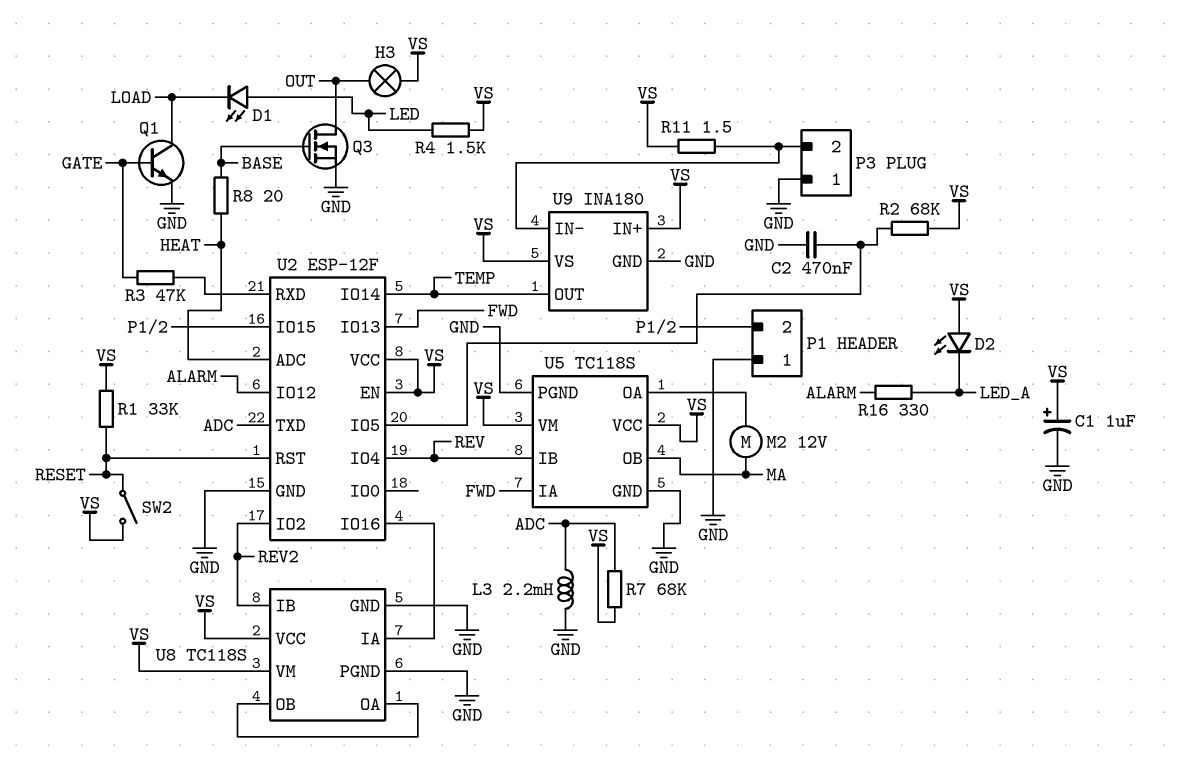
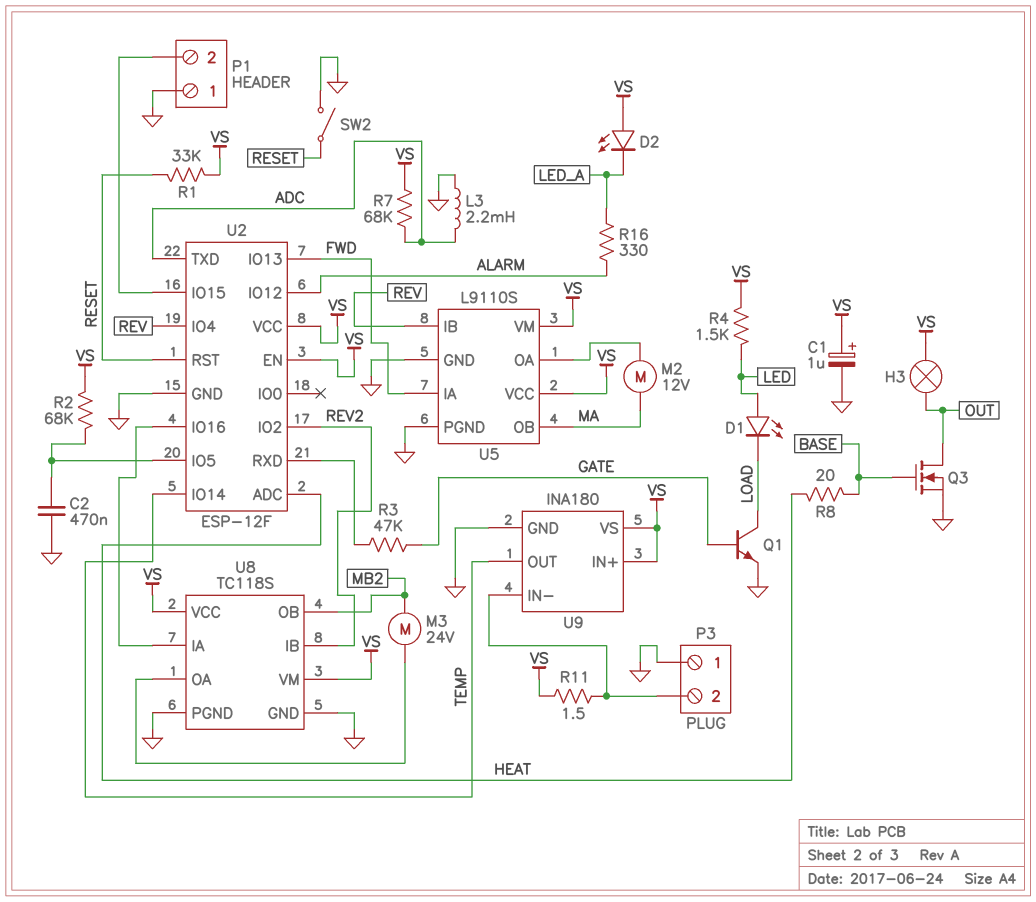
M3: none -> motor 24V (MB2, U8/OA)
SW2: switch (RESET, VS) -> switch (GND, RESET)
U5: TC118S -> L9110S
U8 pin OB: U8/OA -> MB2

